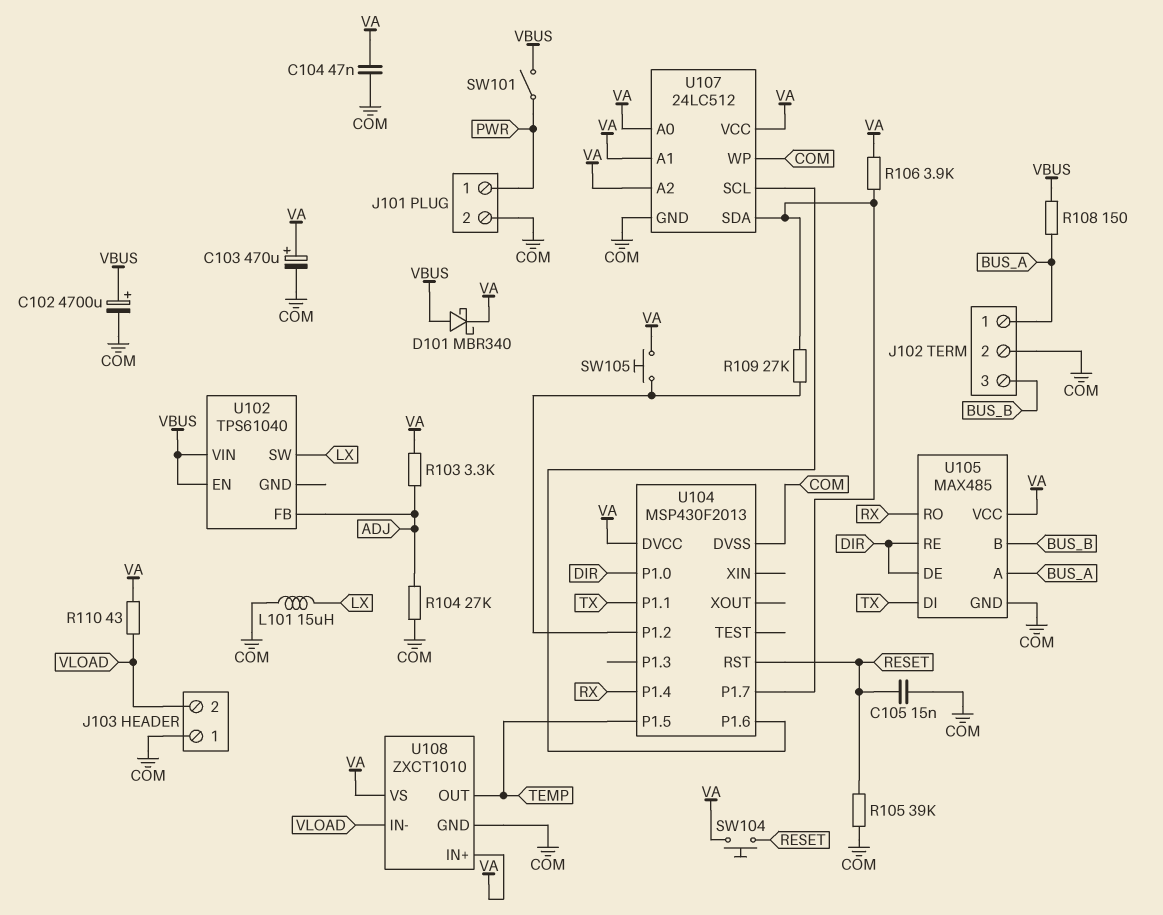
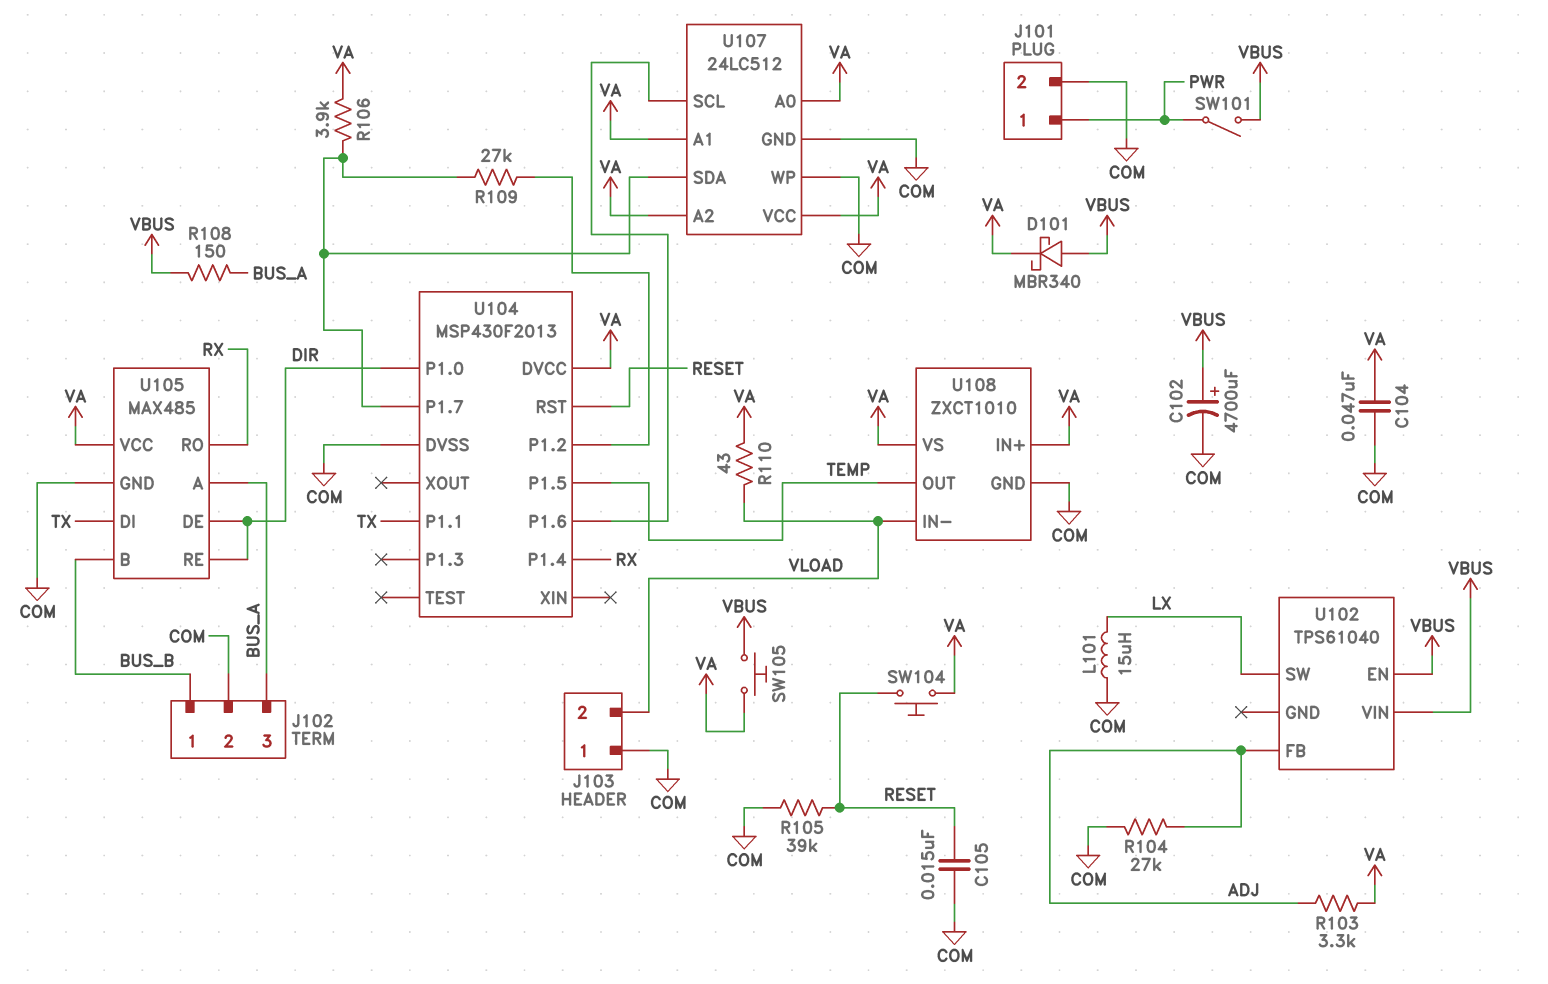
C103: 470uF (plus VA, minus COM) -> none
J102 pin 1: BUS_A -> BUS_B
J102 pin 3: BUS_B -> BUS_A
SW105: button (U104/P1.2, VA) -> button (VA, VBUS)

